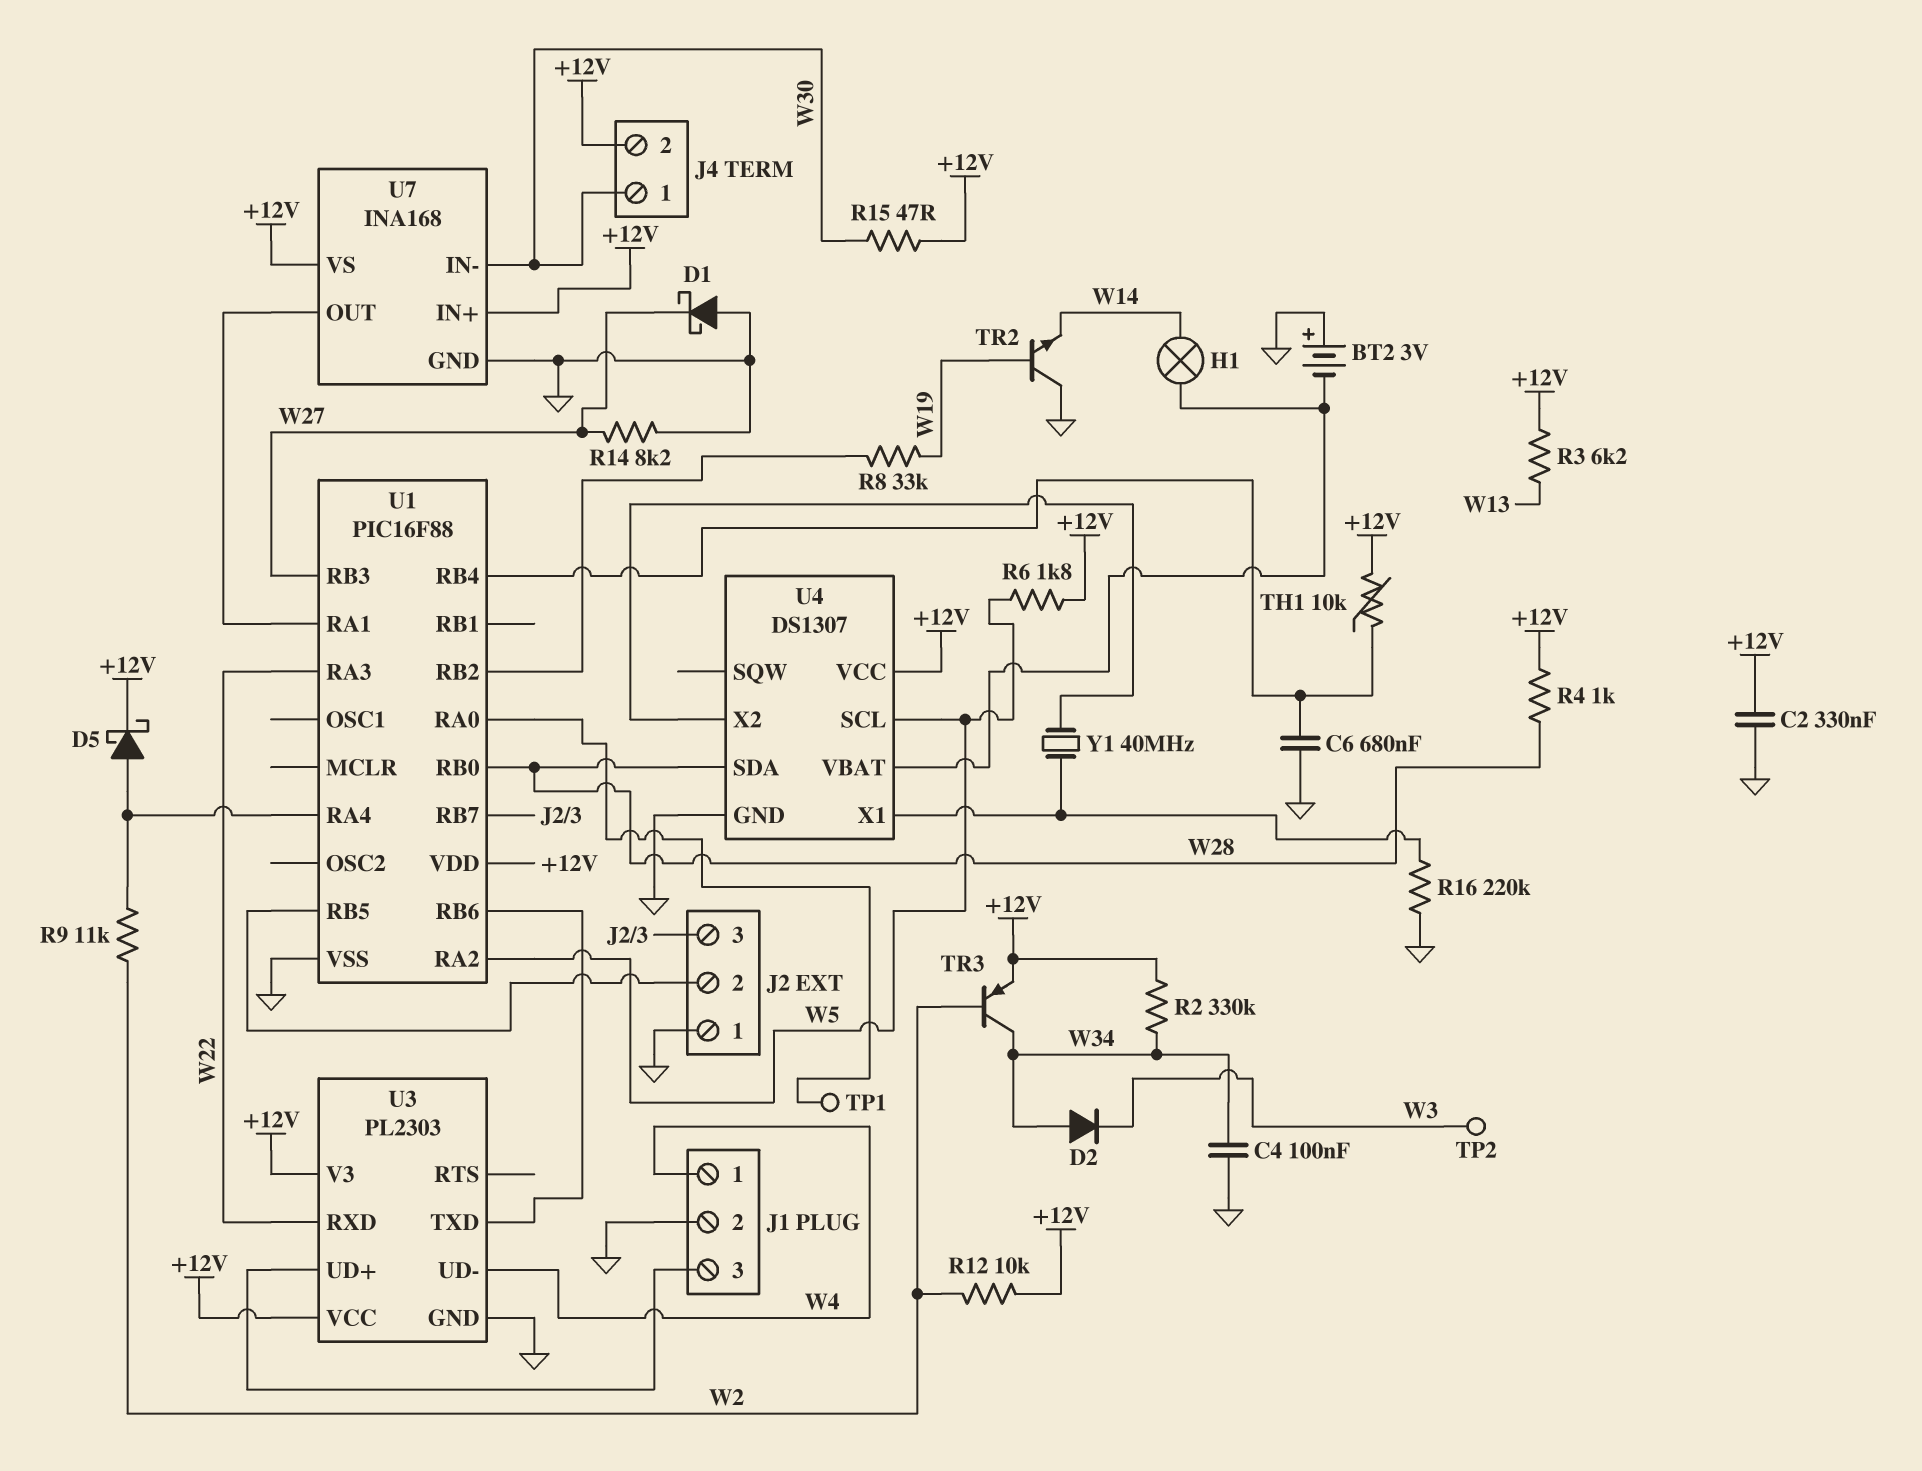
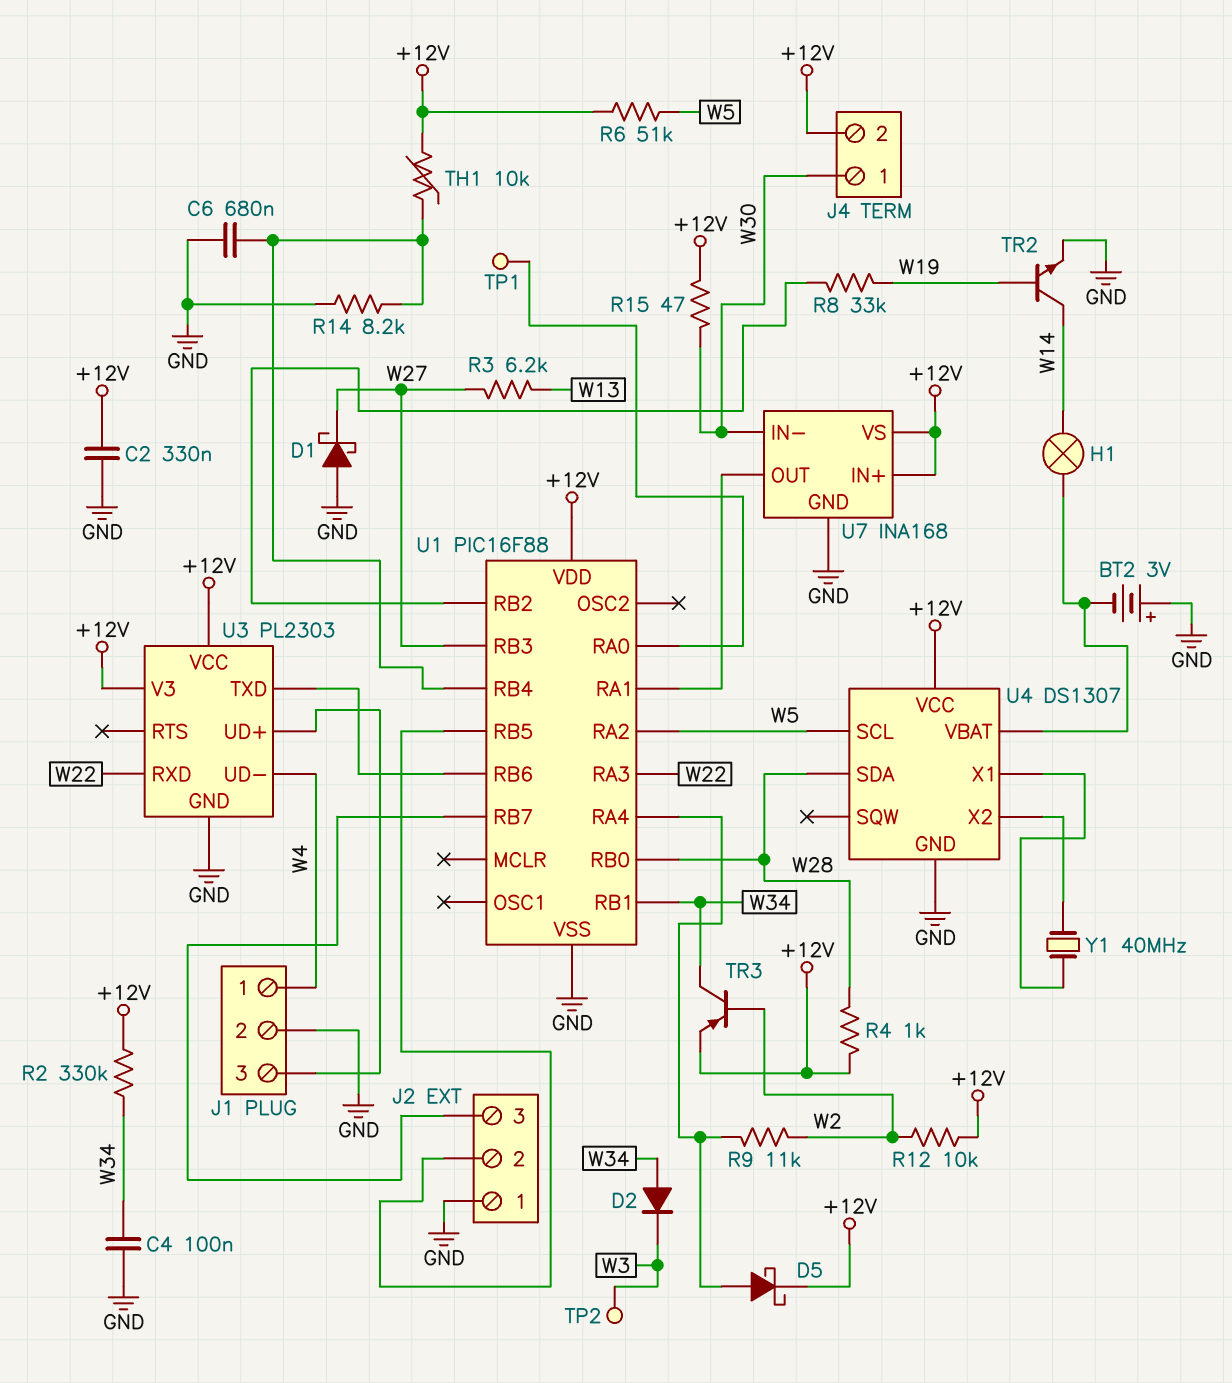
R3: 6.2k (+12V, W13) -> 6.2k (W13, W27)
R6: 1.8k (+12V, W5) -> 51k (+12V, W5)
R14: 8.2k (GND, W27) -> 8.2k (GND, U1/RB4)
R16: 220k (GND, U4/X1) -> none
TR2: NPN (B W19, C GND, E W14) -> NPN (B W19, C W14, E GND)
U1 pin RB1: none -> W34

